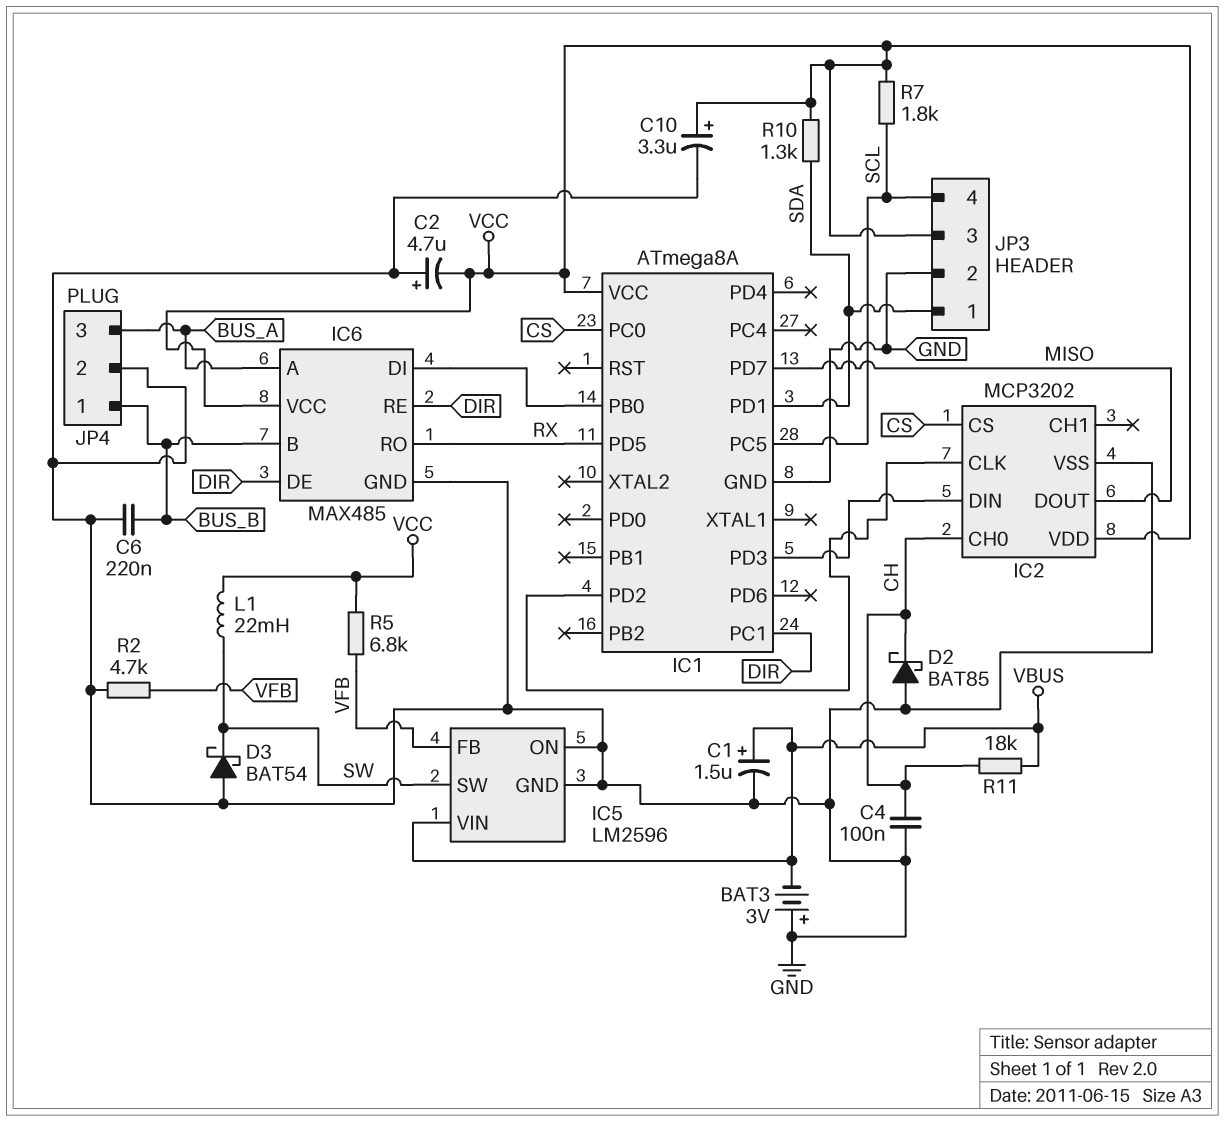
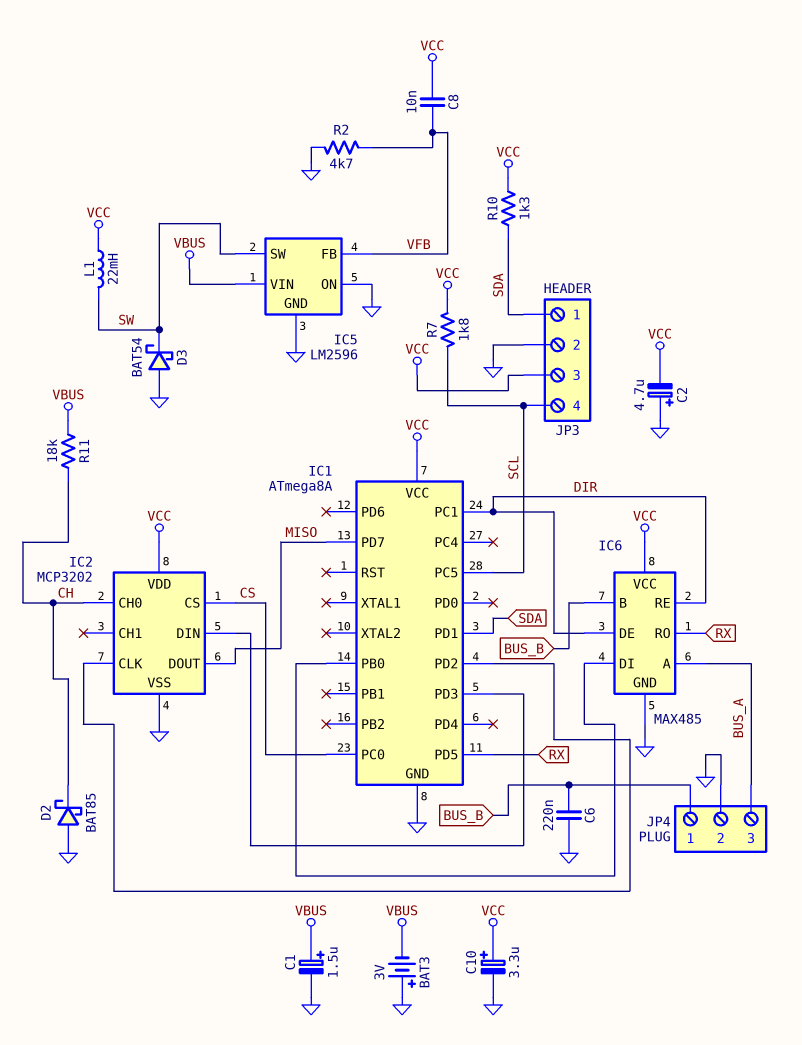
C4: 100nF (CH, GND) -> none
C8: none -> 10nF (VCC, VFB)
R5: 6.8k (VCC, VFB) -> none

